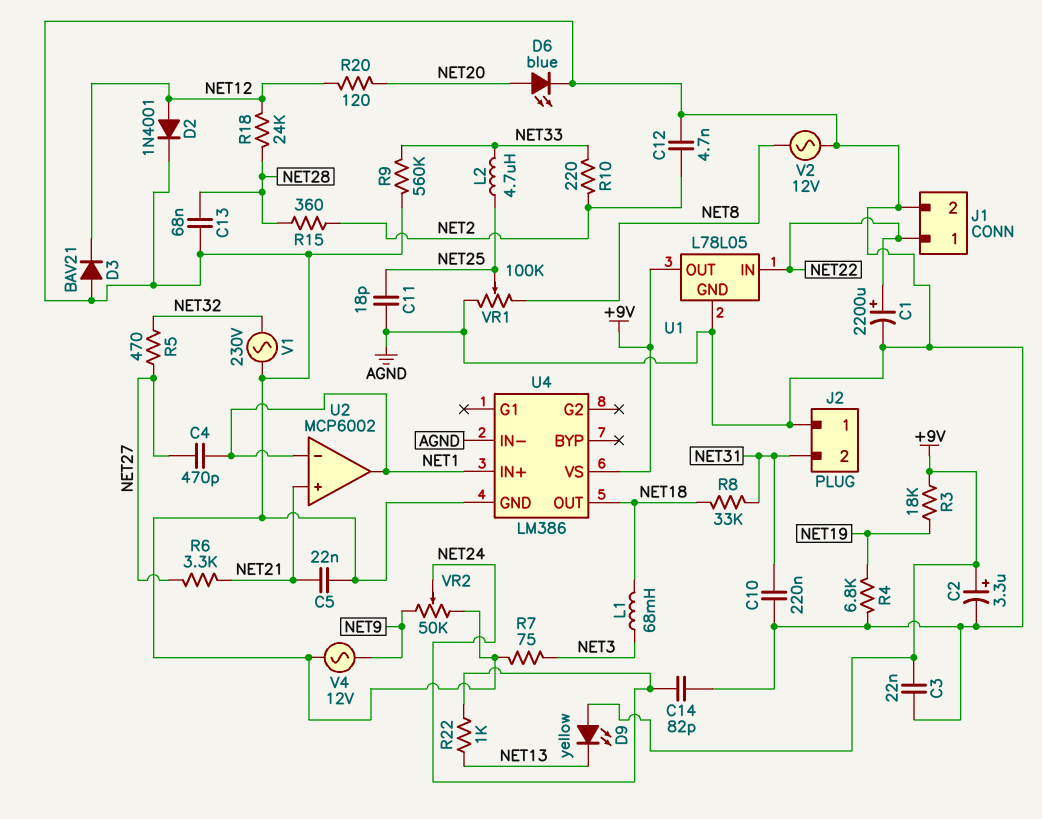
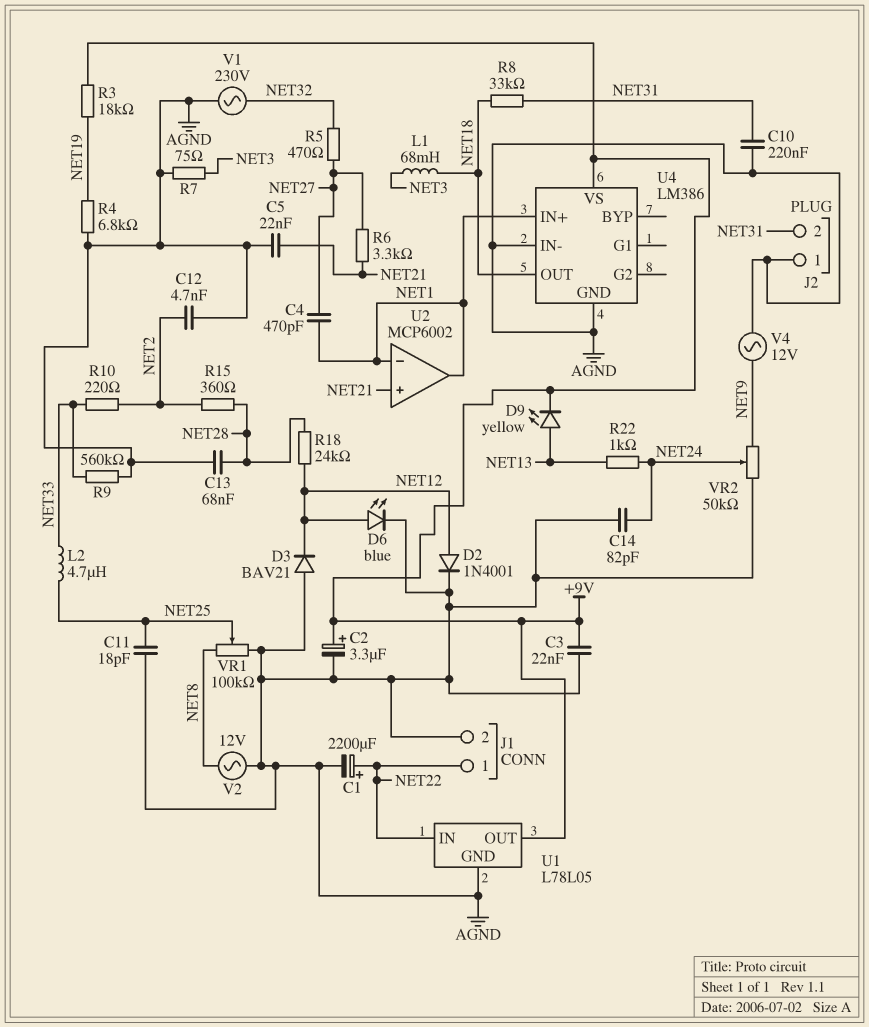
D6: LED blue (A NET20, K AGND) -> LED blue (A NET12, K AGND)
D9: LED yellow (A +9V, K NET13) -> LED yellow (A NET13, K +9V)
R20: 120 (NET12, NET20) -> none

